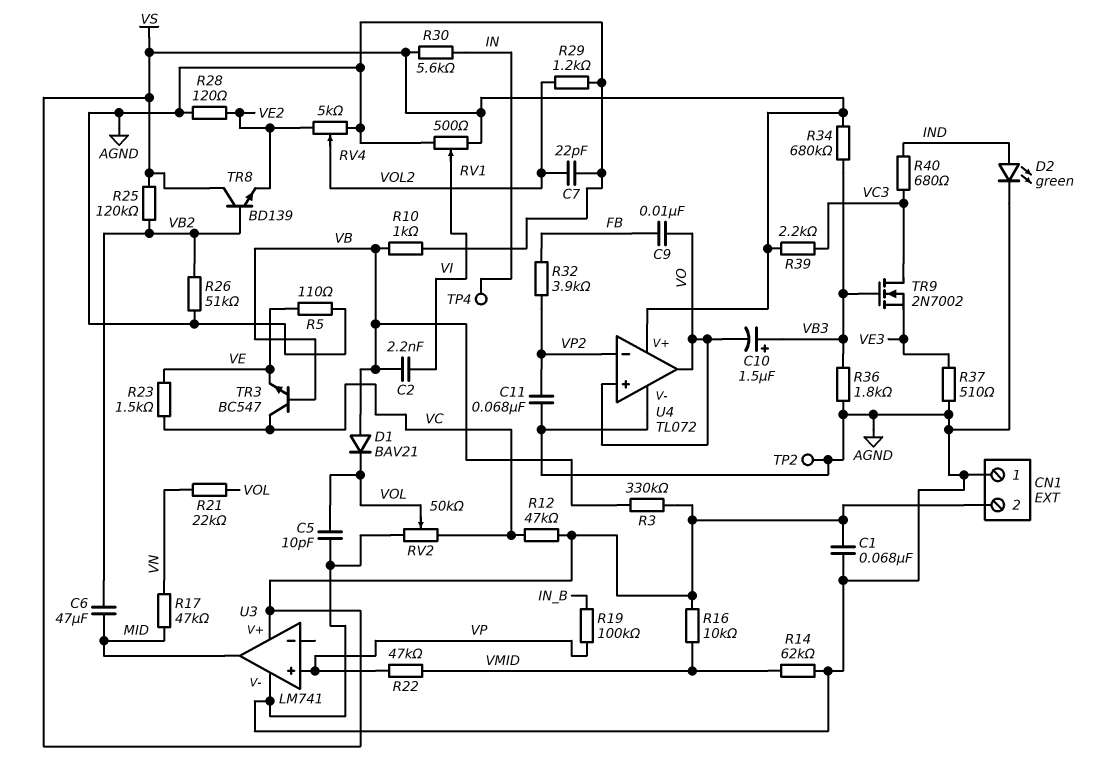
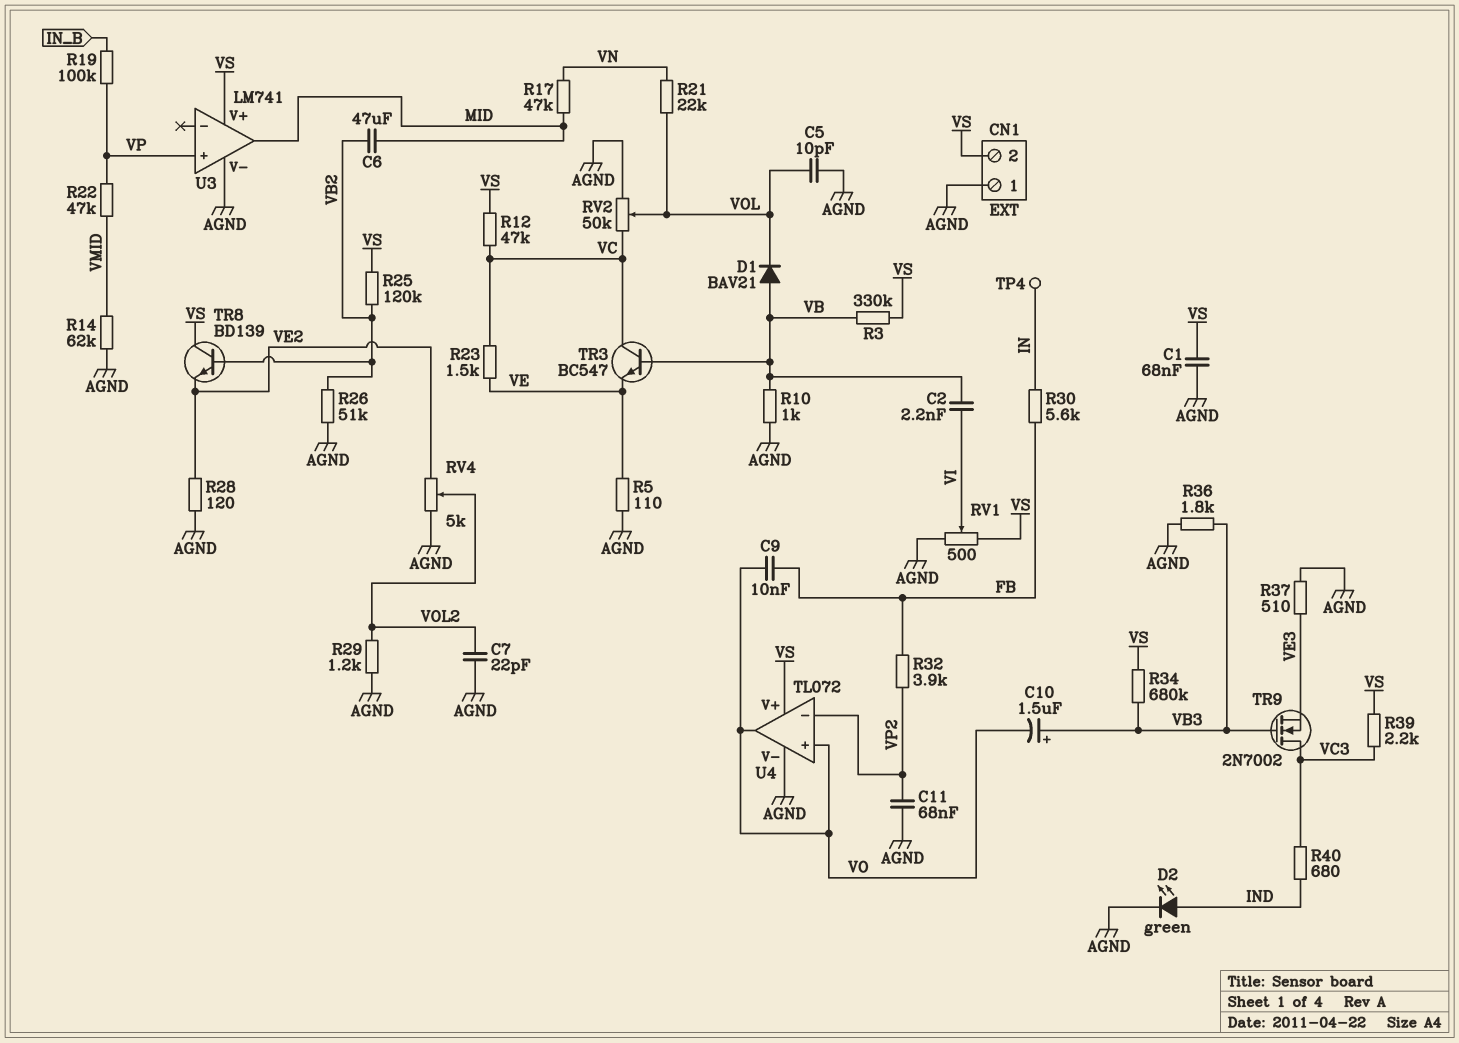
R16: 10k (VMID, VS) -> none
R30: 5.6k (IN, VS) -> 5.6k (FB, IN)
TP2: test point (AGND) -> none

